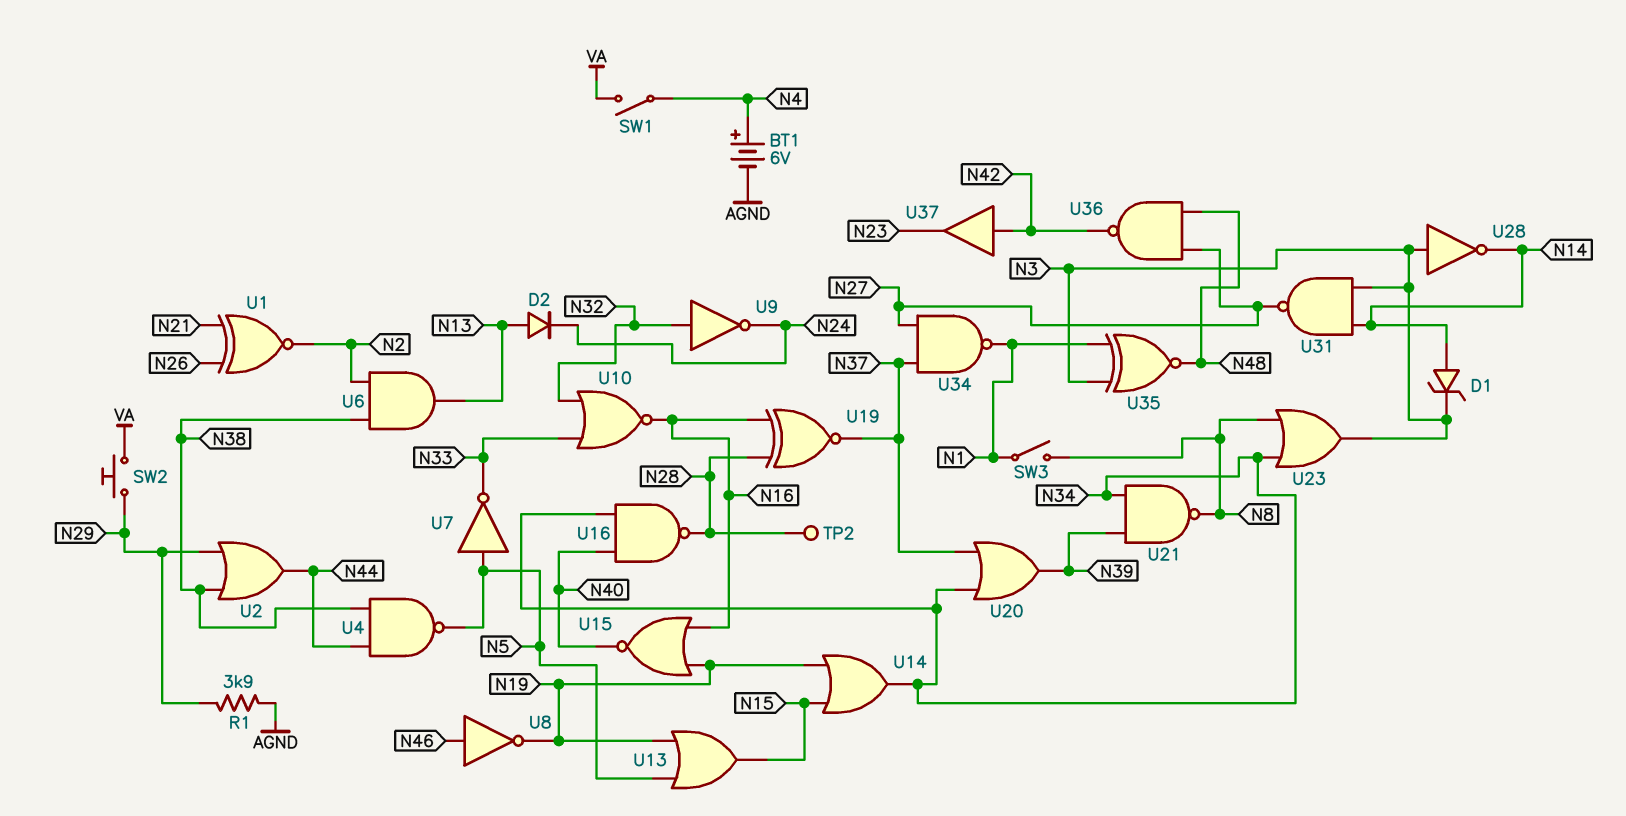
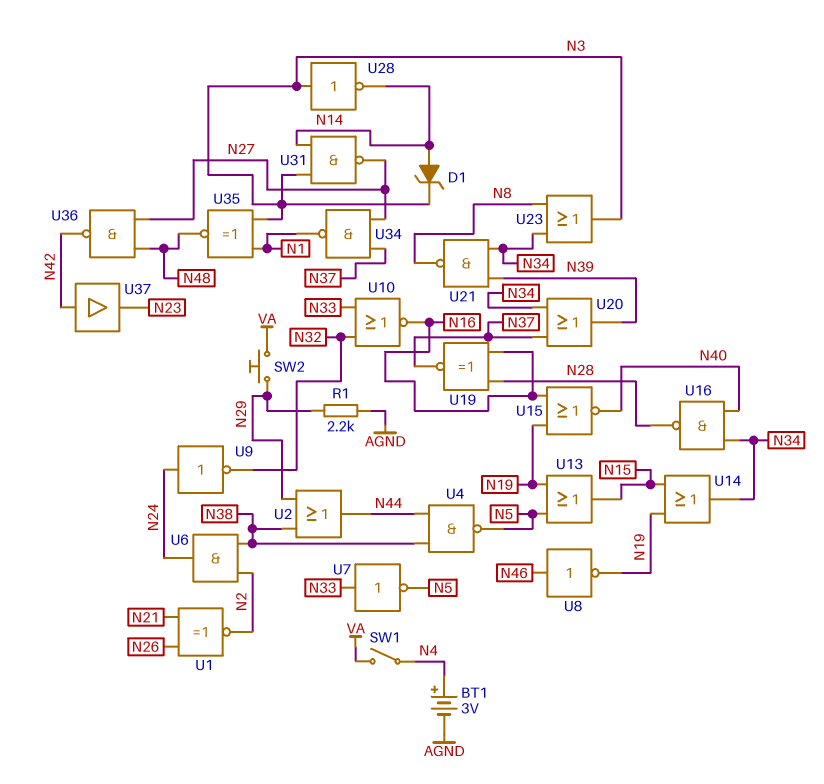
BT1: 6V (plus N4, minus AGND) -> 3V (plus N4, minus AGND)
D2: diode (A N13, K N24) -> none
R1: 3.9k (AGND, N29) -> 2.2k (AGND, N29)
SW3: switch (N1, N8) -> none
TP2: test point (N28) -> none
U6: AND (in N2, in N38, out N13) -> AND (in N2, in N38, out N24)
U7: NOT (in N5, out N33) -> NOT (in N33, out N5)
U9: NOT (in N32, out N24) -> NOT (in N24, out N32)

